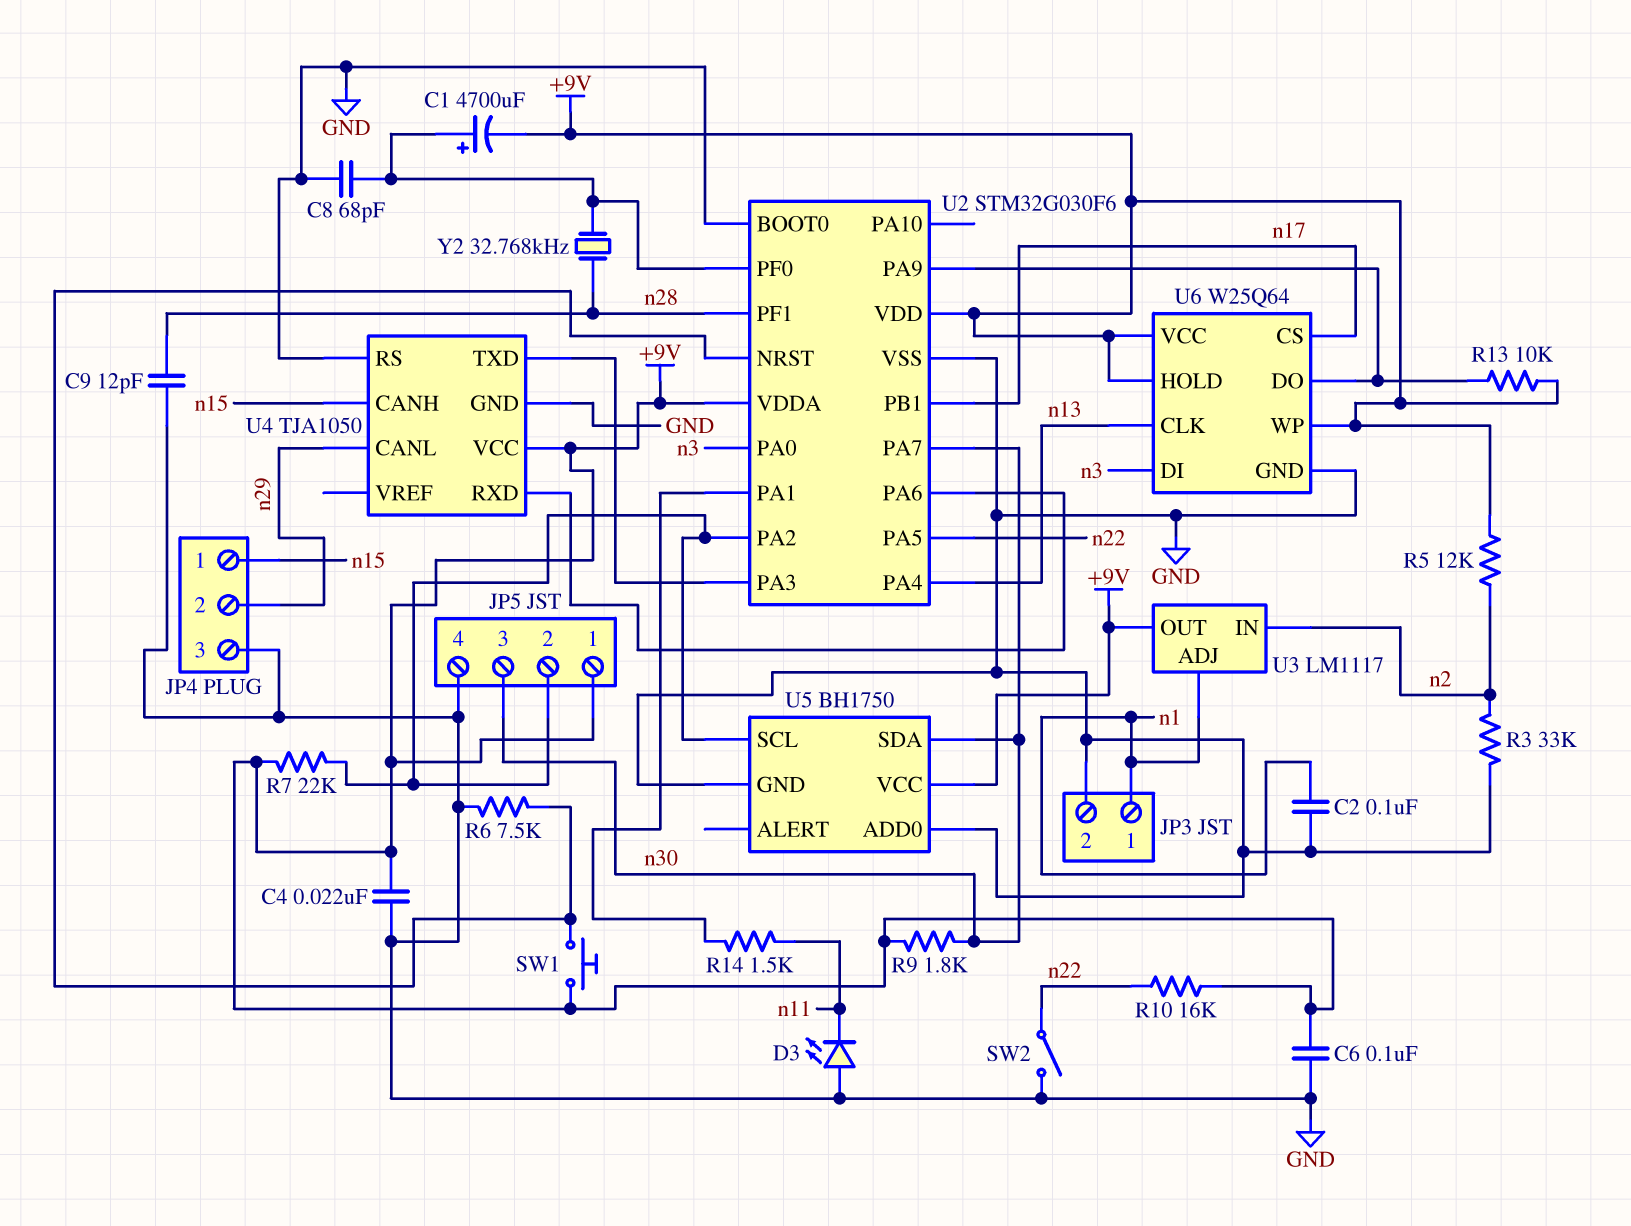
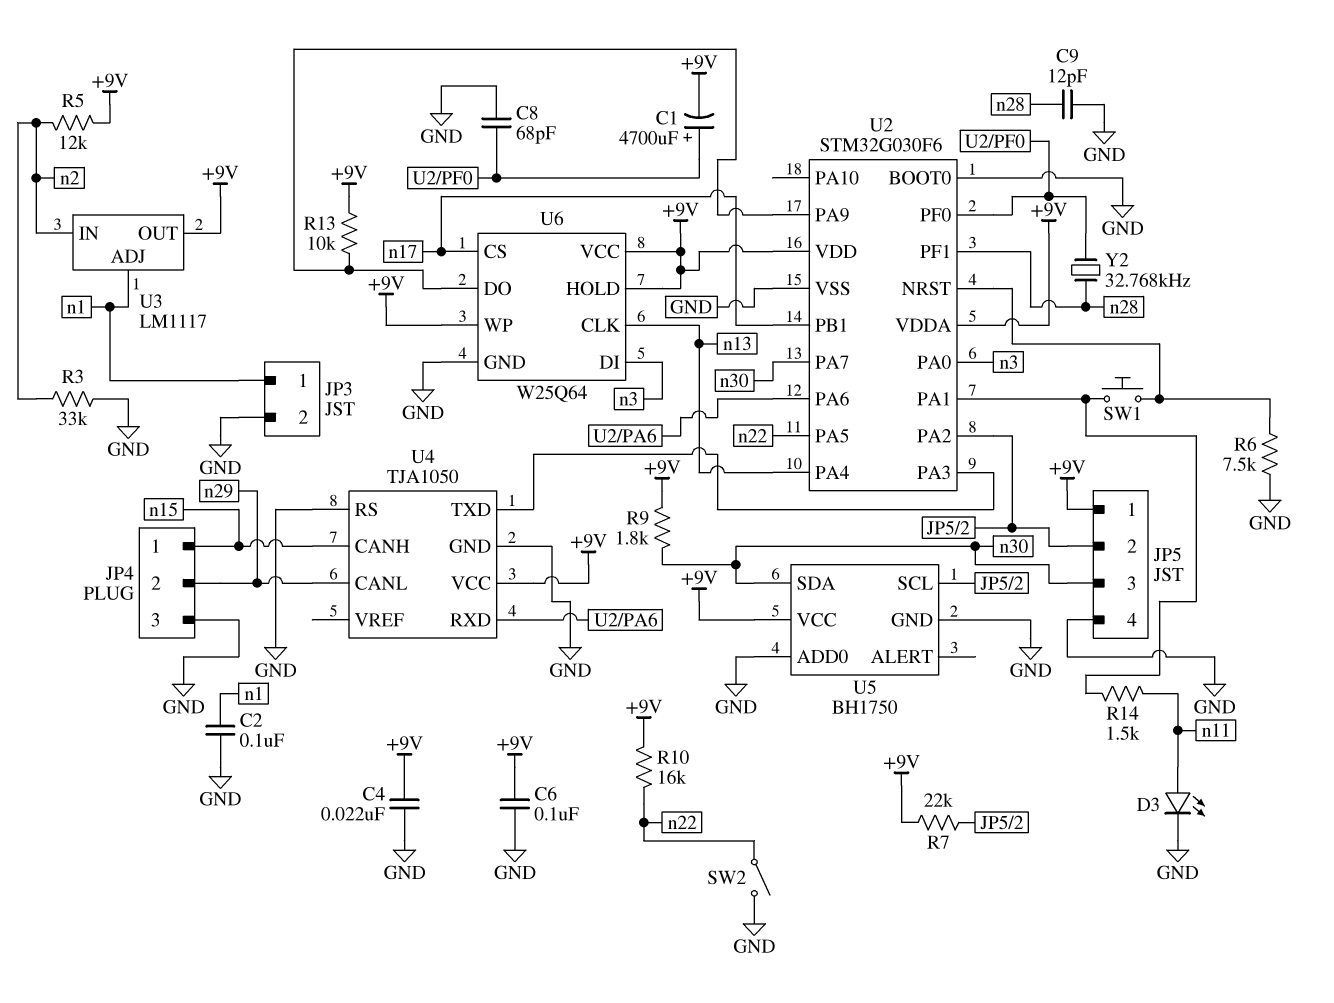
D3: LED (A GND, K n11) -> LED (A n11, K GND)
SW1: button (+9V, U2/NRST) -> button (U2/NRST, U2/PA1)

